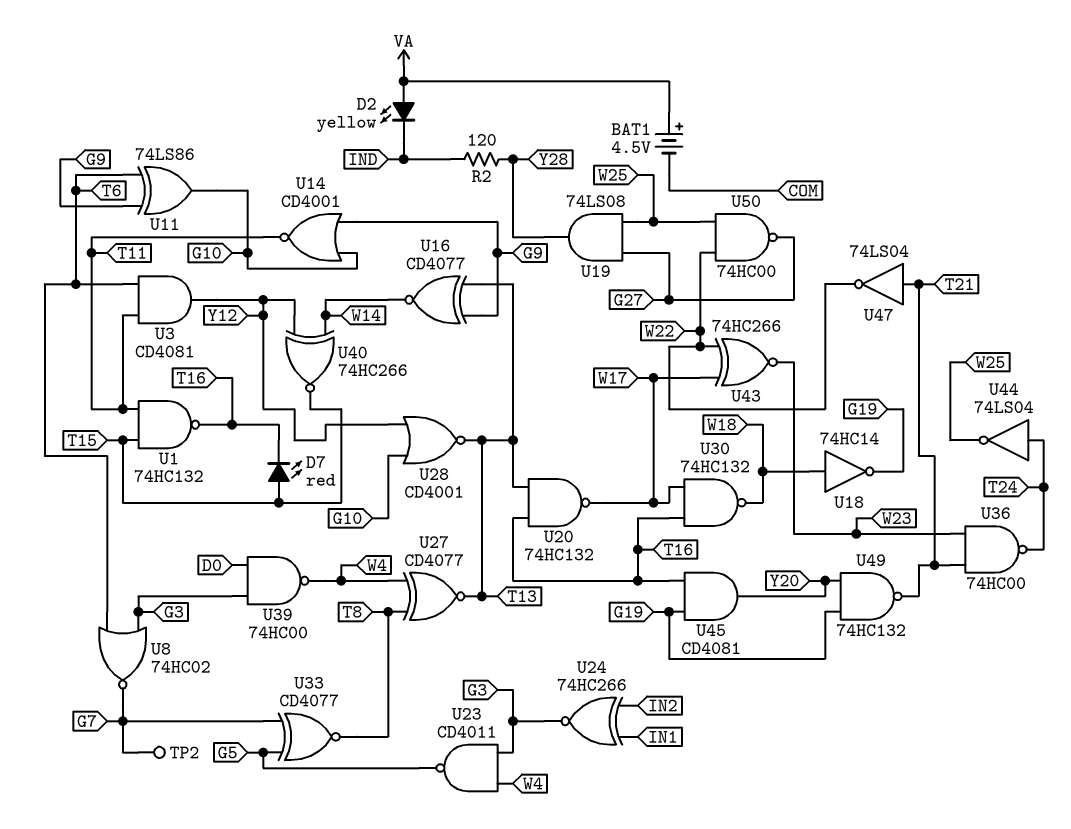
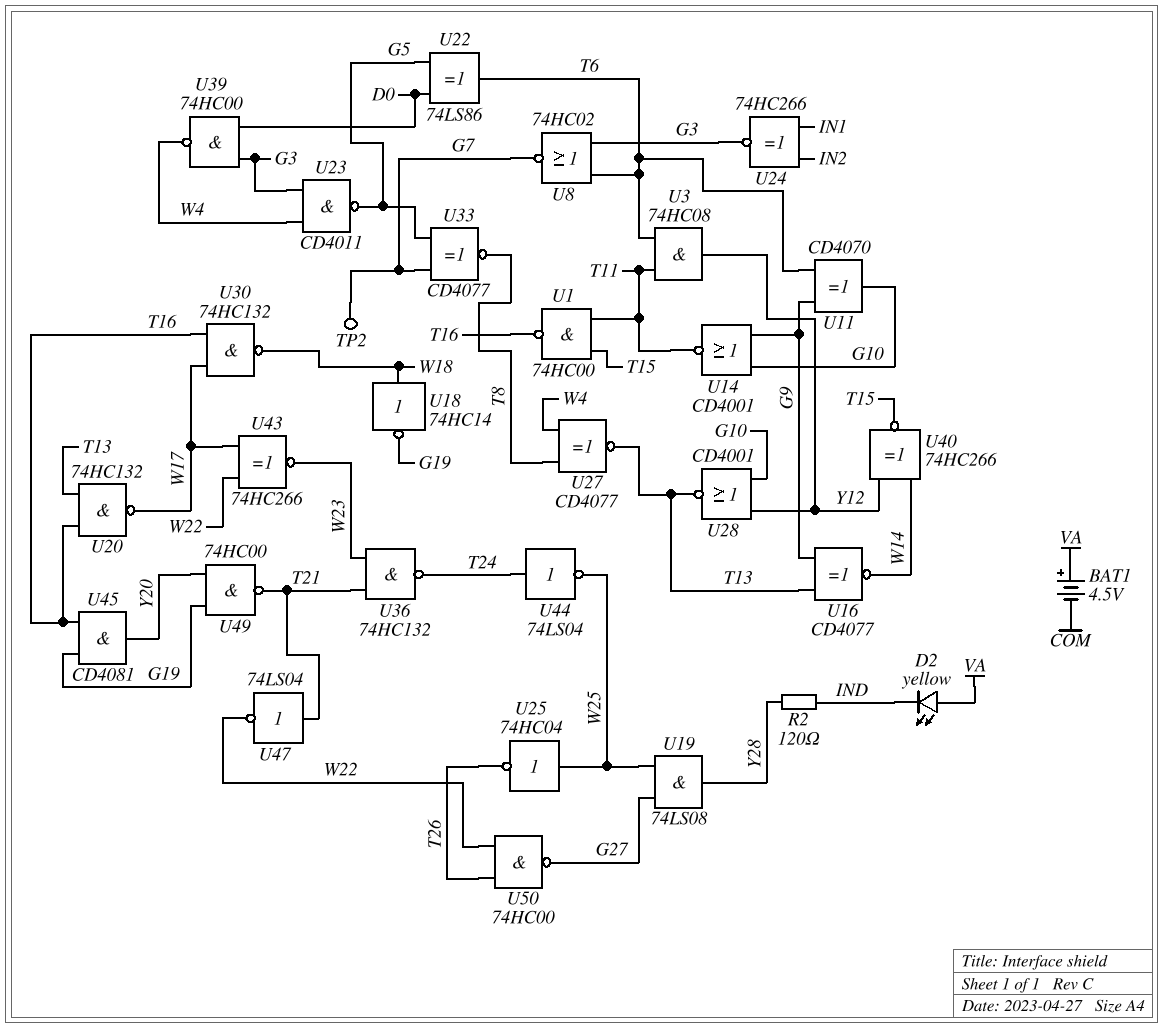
D7: LED red (A T15, K T16) -> none
U1: NAND 74HC132 (in T11, in T15, out T16) -> NAND 74HC00 (in T11, in T15, out T16)
U3: AND CD4081 (in T6, in T11, out Y12) -> AND 74HC08 (in T6, in T11, out Y12)
U11: XOR 74LS86 (in G9, in T6, out G10) -> XOR CD4070 (in G9, in T6, out G10)
U22: none -> XOR 74LS86 (in D0, in G5, out T6)
U25: none -> NOT 74HC04 (in W25, out T26)
U36: NAND 74HC00 (in T21, in W23, out T24) -> NAND 74HC132 (in T21, in W23, out T24)
U49: NAND 74HC132 (in G19, in Y20, out T21) -> NAND 74HC00 (in G19, in Y20, out T21)
U50: NAND 74HC00 (in W22, in W25, out G27) -> NAND 74HC00 (in T26, in W22, out G27)

